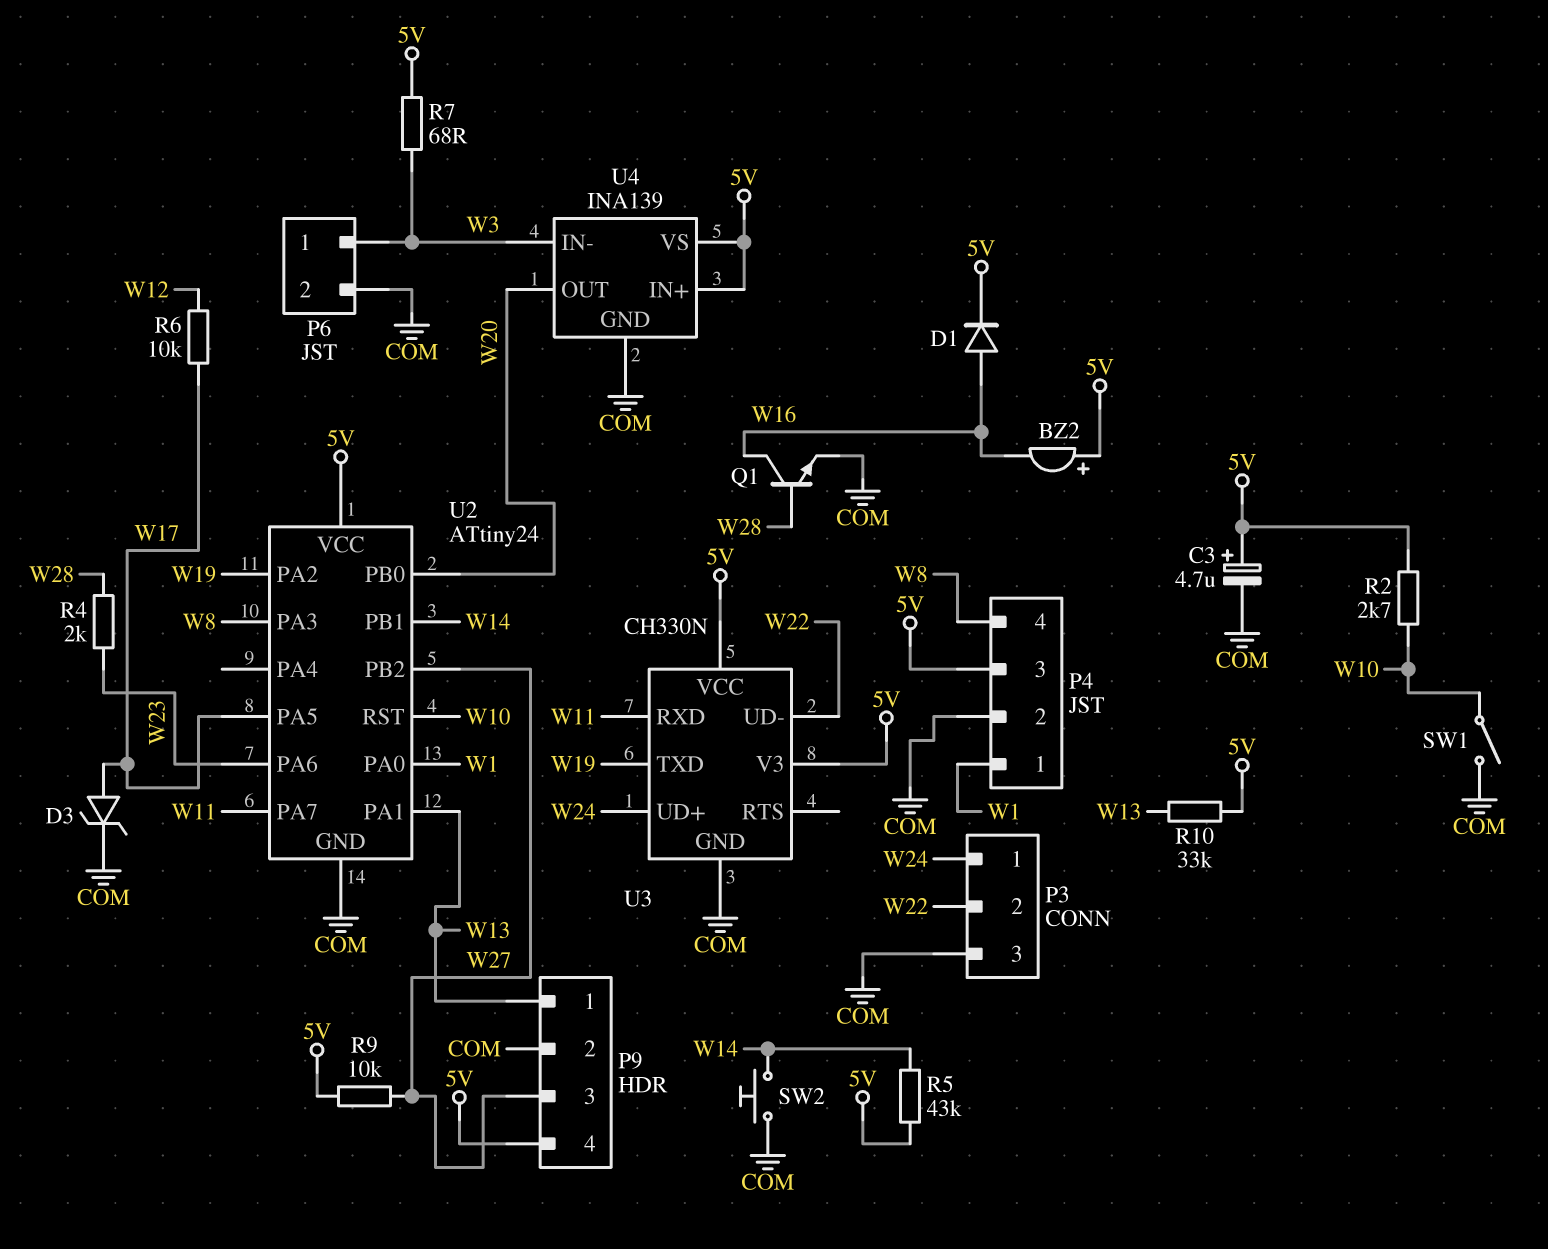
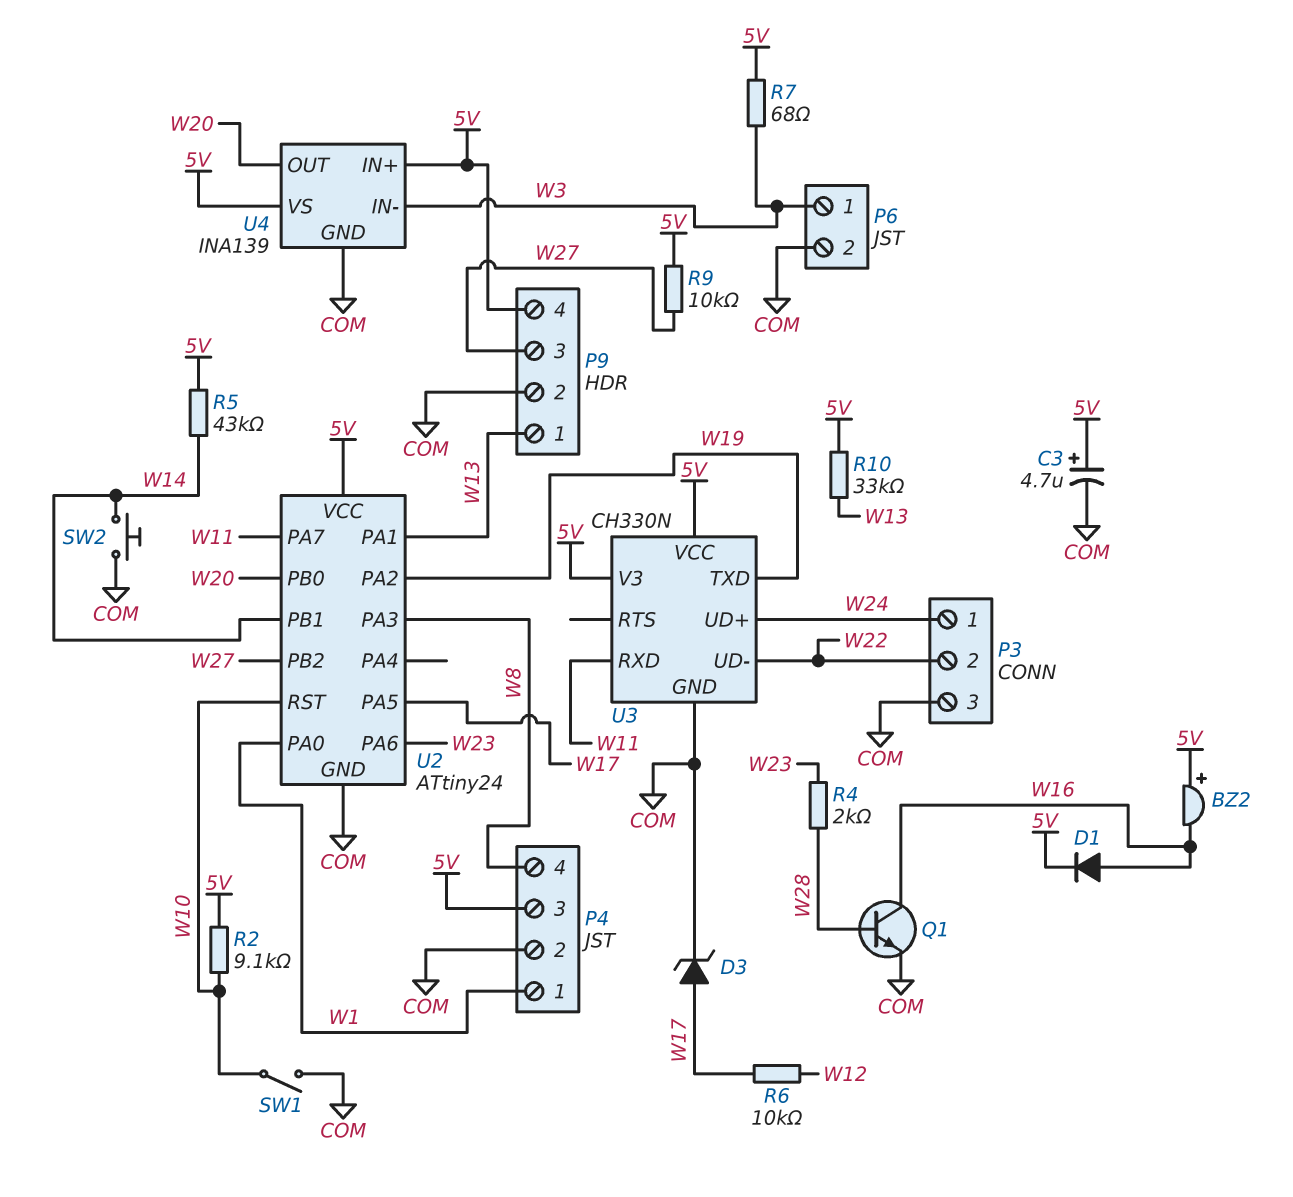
R2: 2.7k (5V, W10) -> 9.1k (5V, W10)

